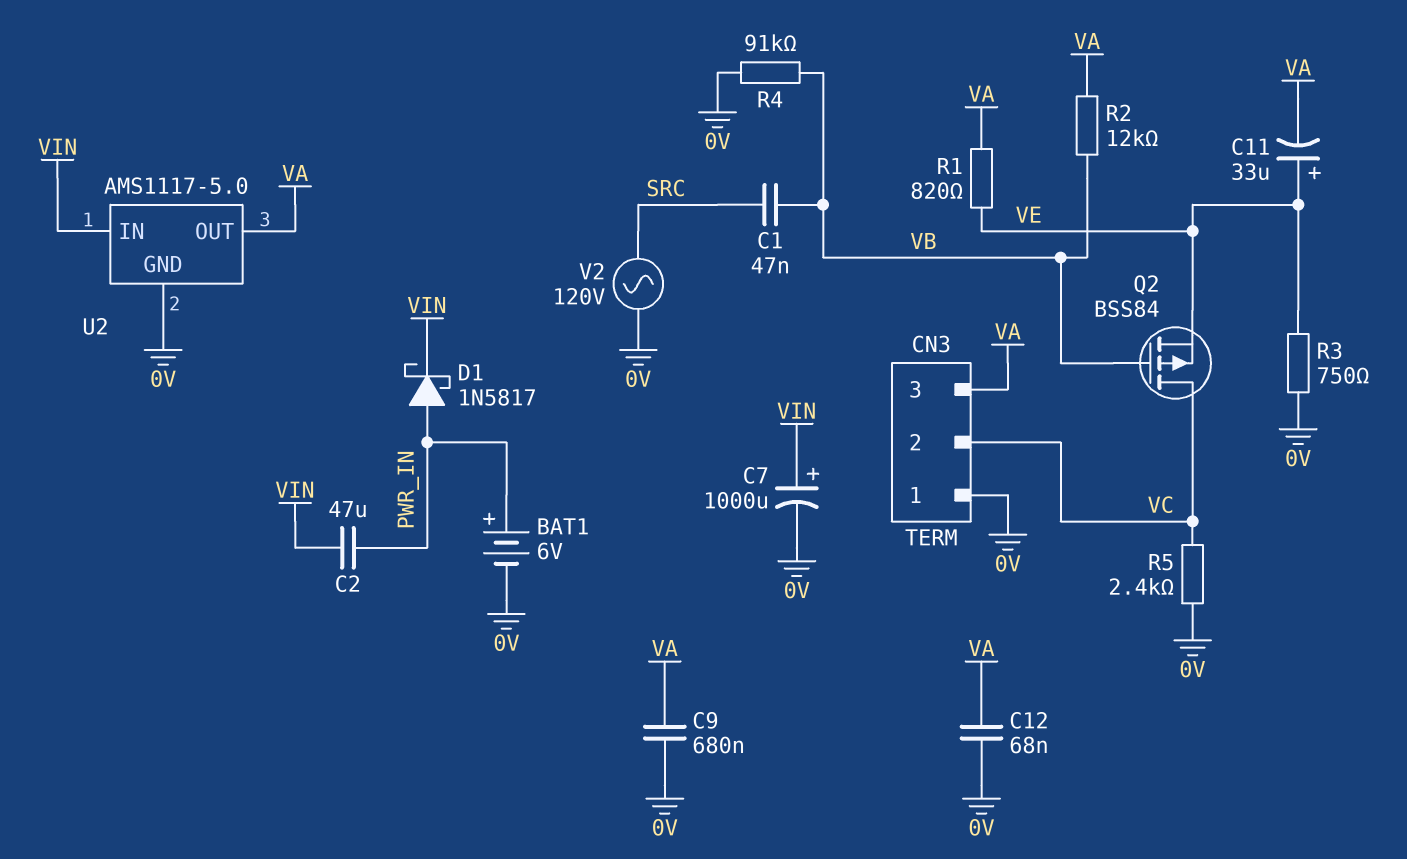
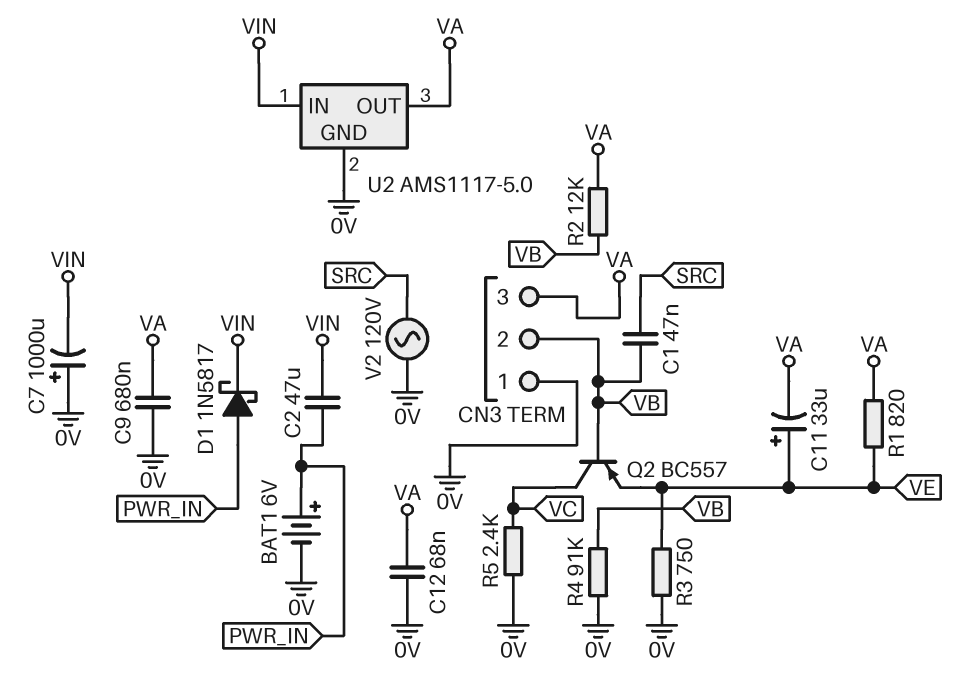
C7: 1000uF (plus VIN, minus 0V) -> 1000uF (plus 0V, minus VIN)
CN3 pin 2: VC -> VB
Q2: PMOS BSS84 (G VB, D VC, S VE) -> PNP BC557 (B VB, C VC, E VE)

